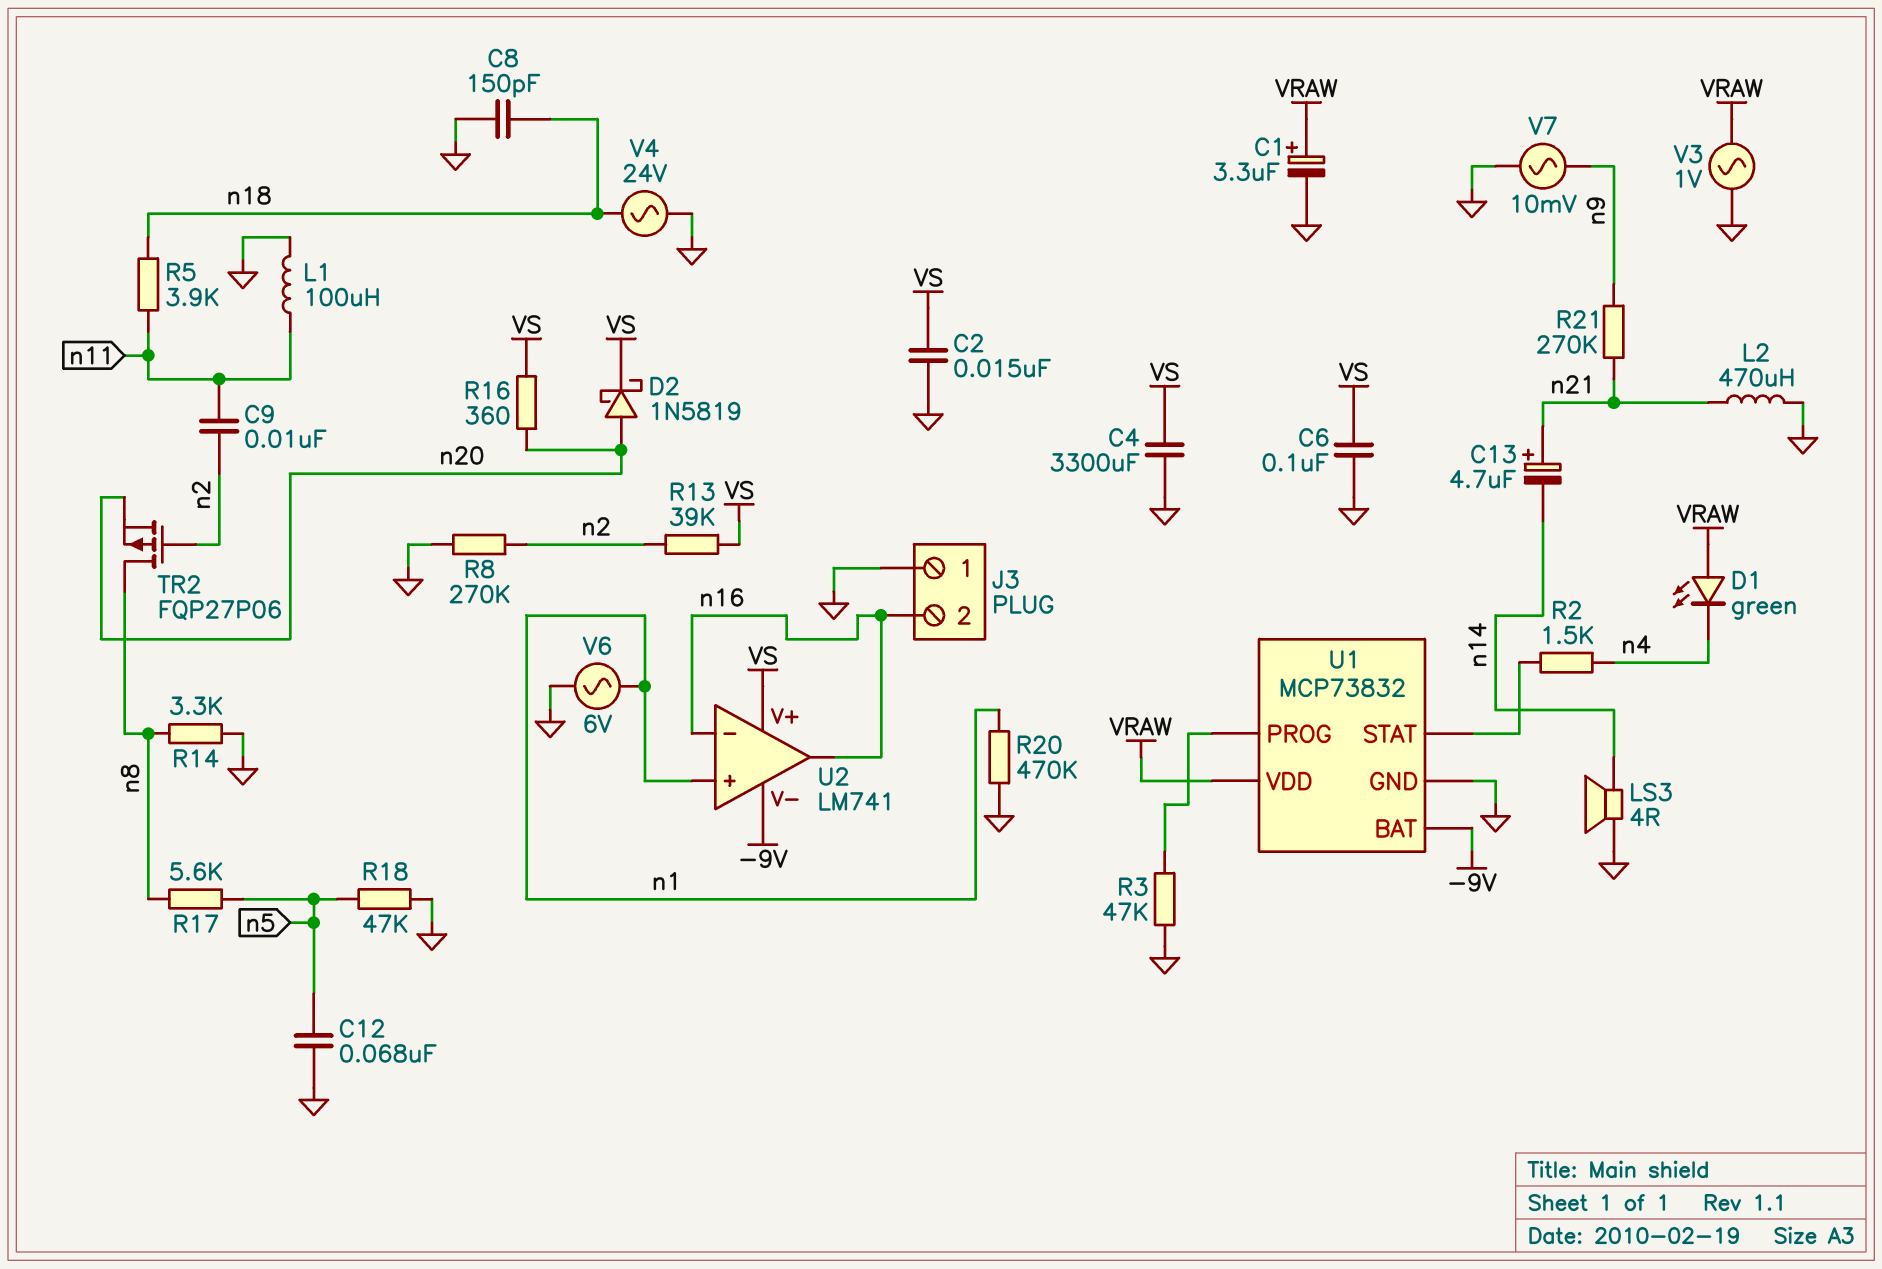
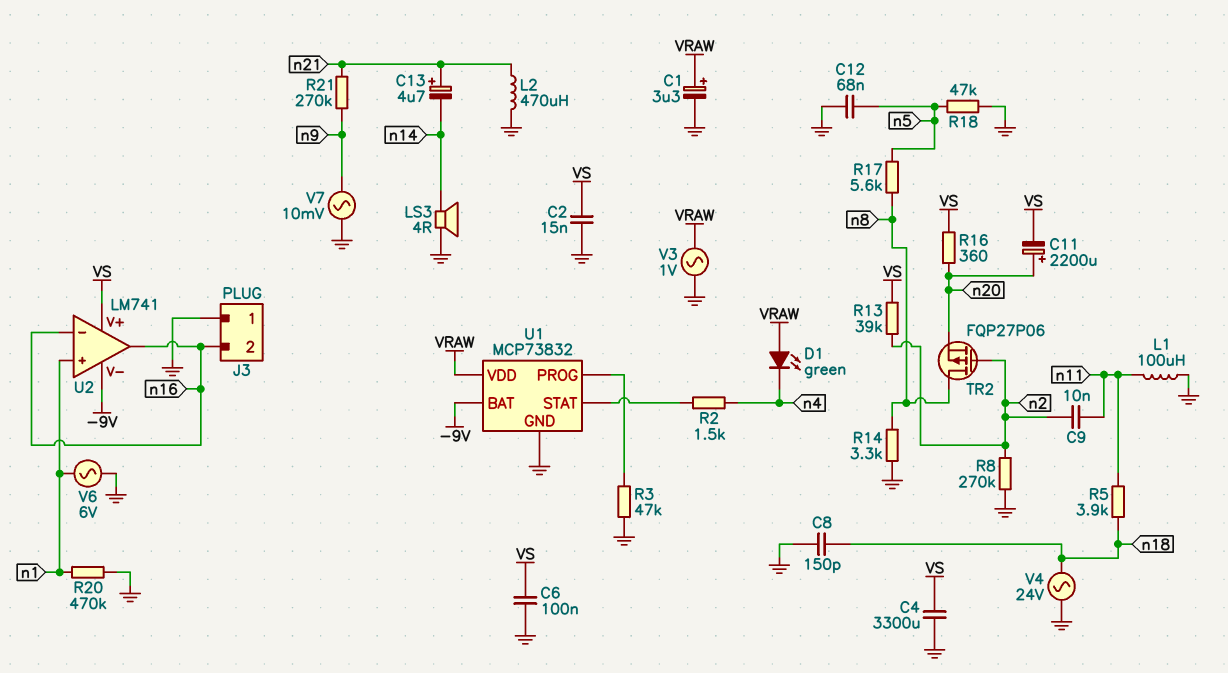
C11: none -> 2200uF (plus n20, minus VS)
D2: schottky 1N5819 (A n20, K VS) -> none

